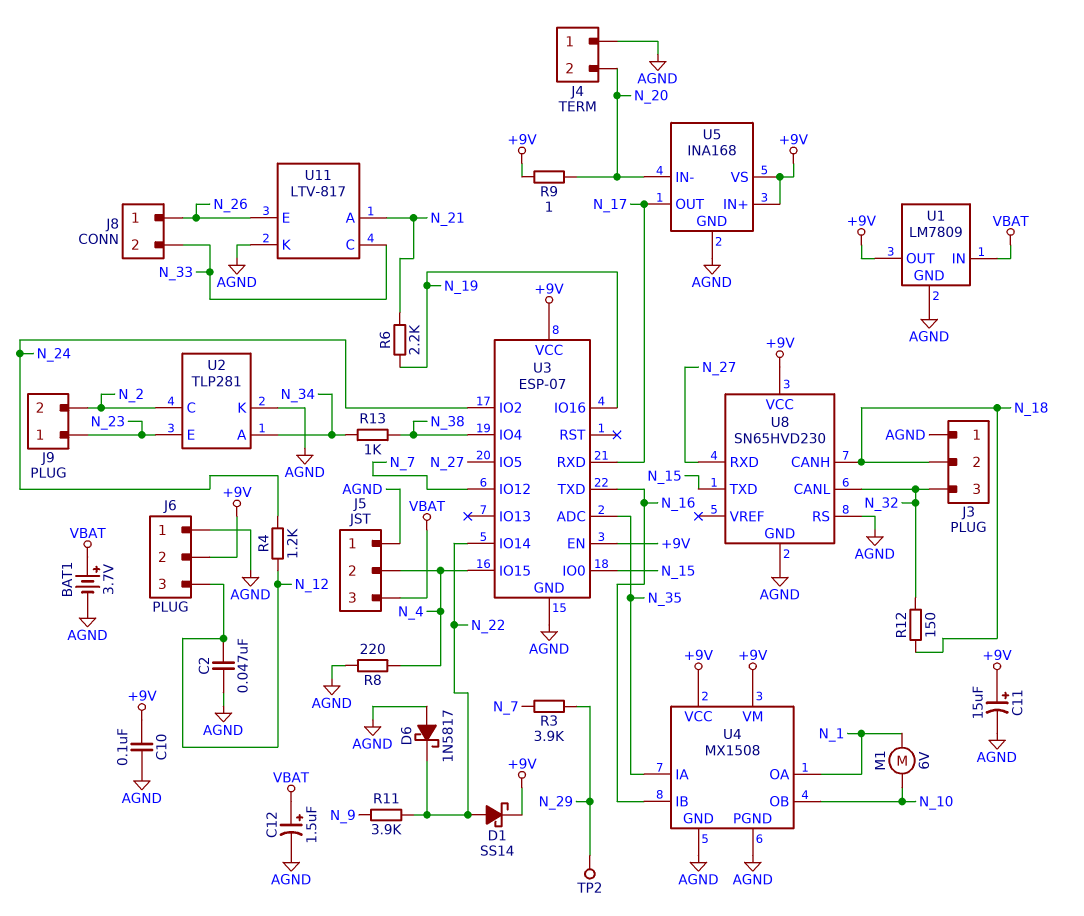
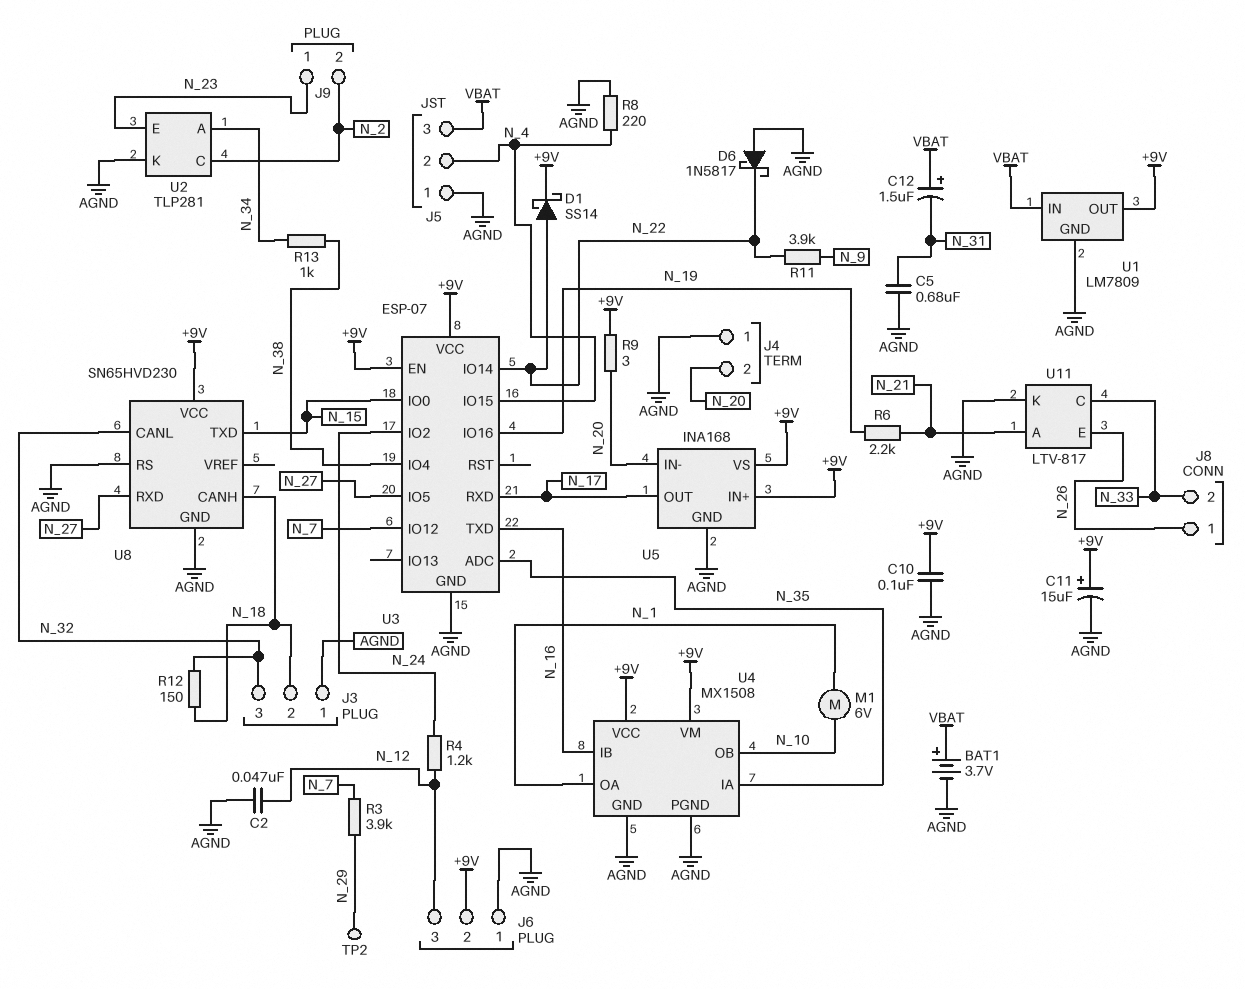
C5: none -> 680nF (AGND, N_31)
C12: 1.5uF (plus VBAT, minus AGND) -> 1.5uF (plus VBAT, minus N_31)
R9: 1 (+9V, N_20) -> 3 (+9V, N_20)

